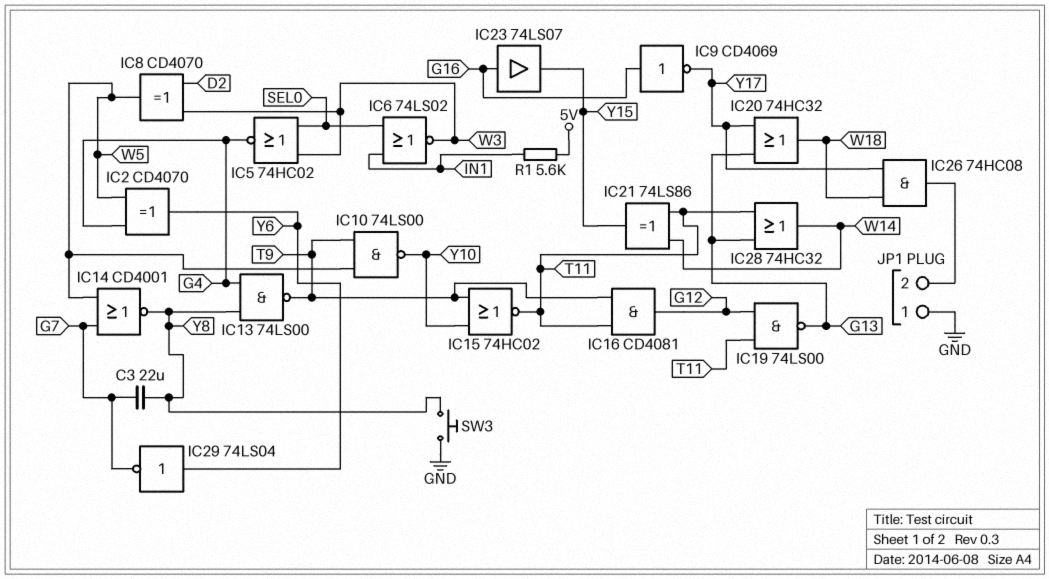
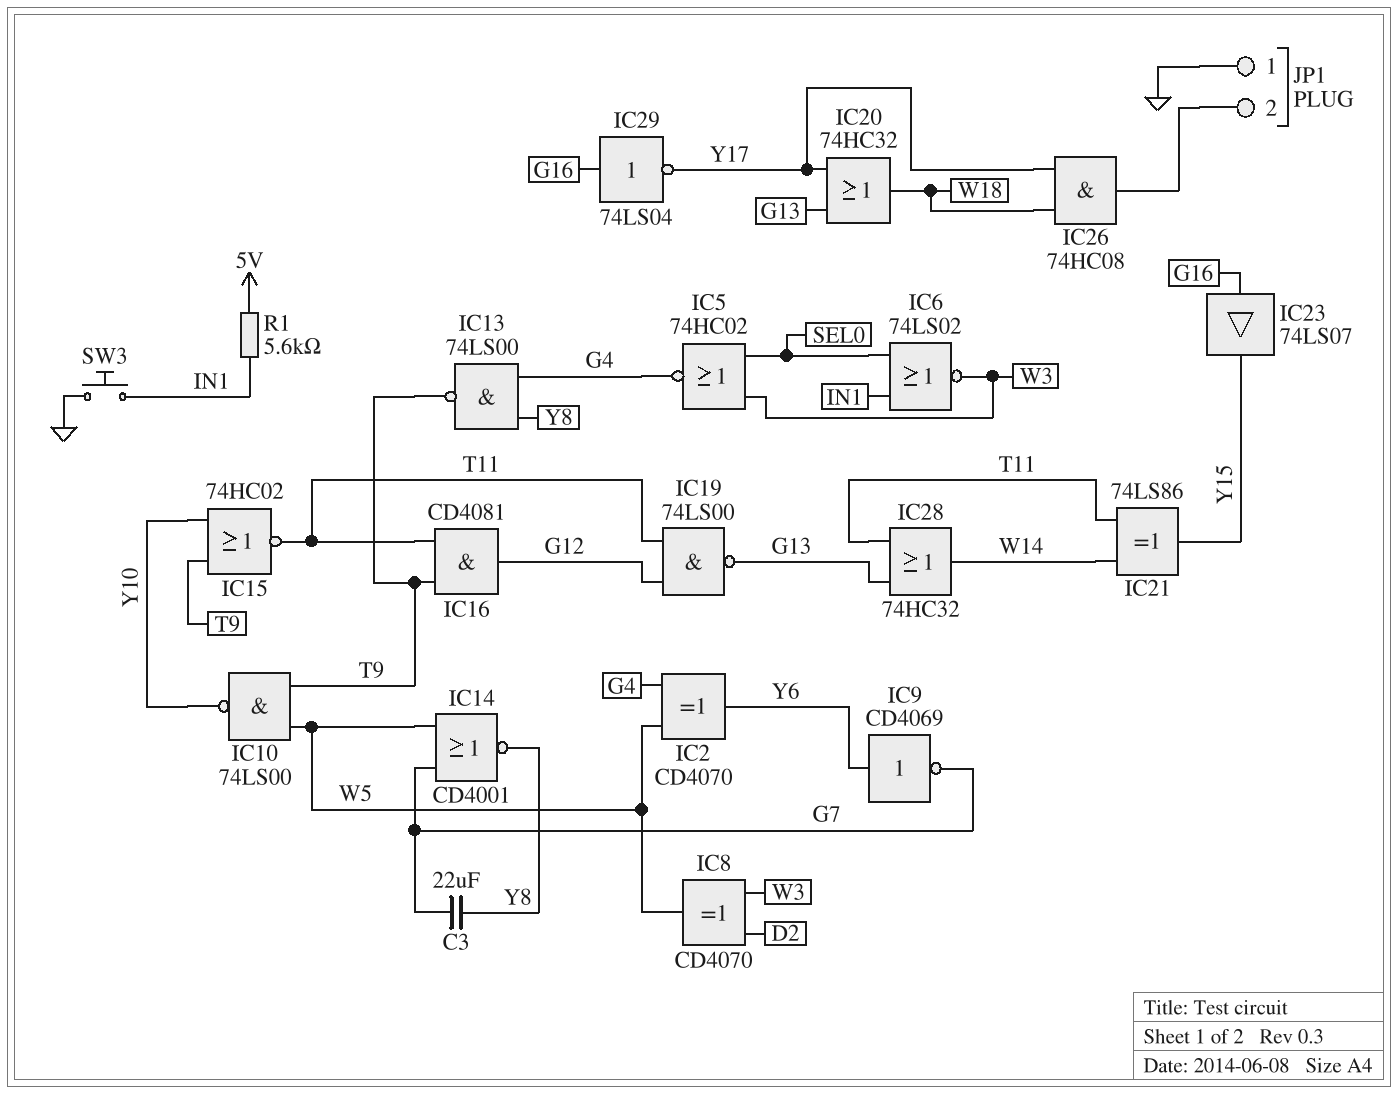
IC9: NOT CD4069 (in G16, out Y17) -> NOT CD4069 (in Y6, out G7)
IC29: NOT 74LS04 (in Y6, out G7) -> NOT 74LS04 (in G16, out Y17)
SW3: button (GND, Y8) -> button (GND, IN1)

